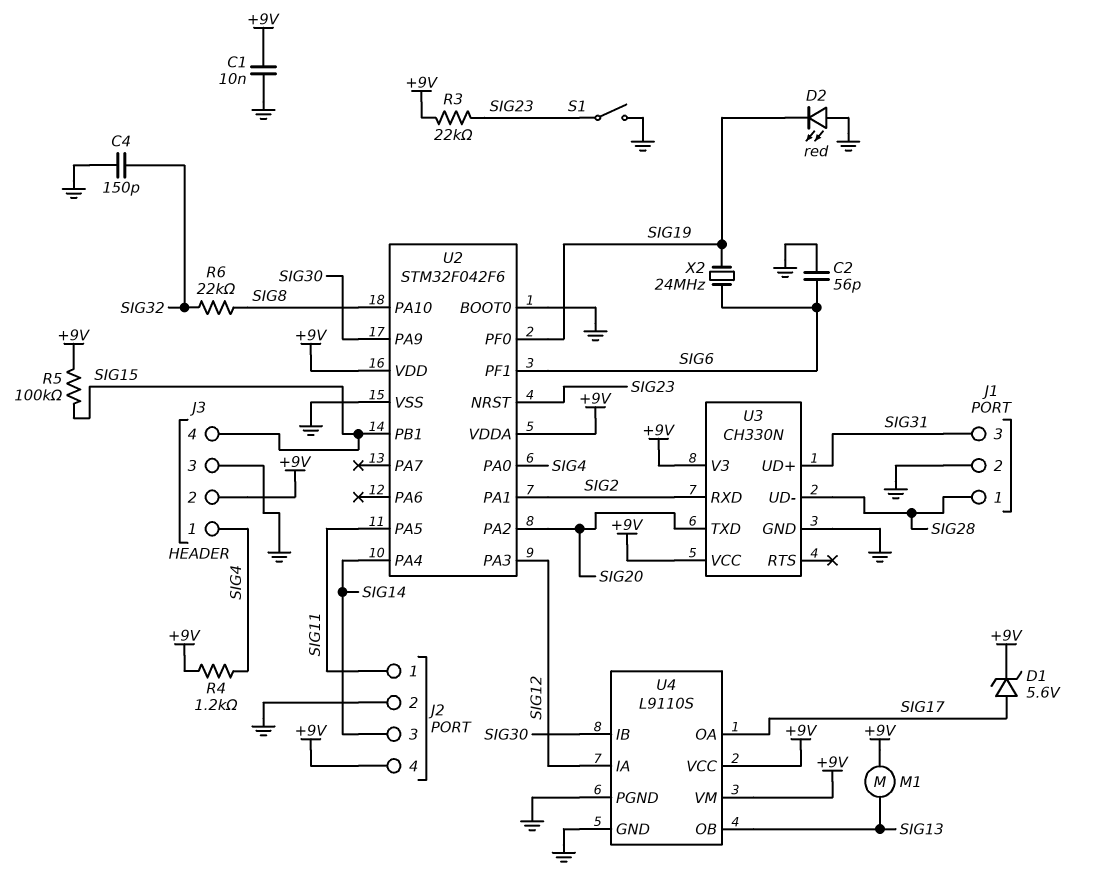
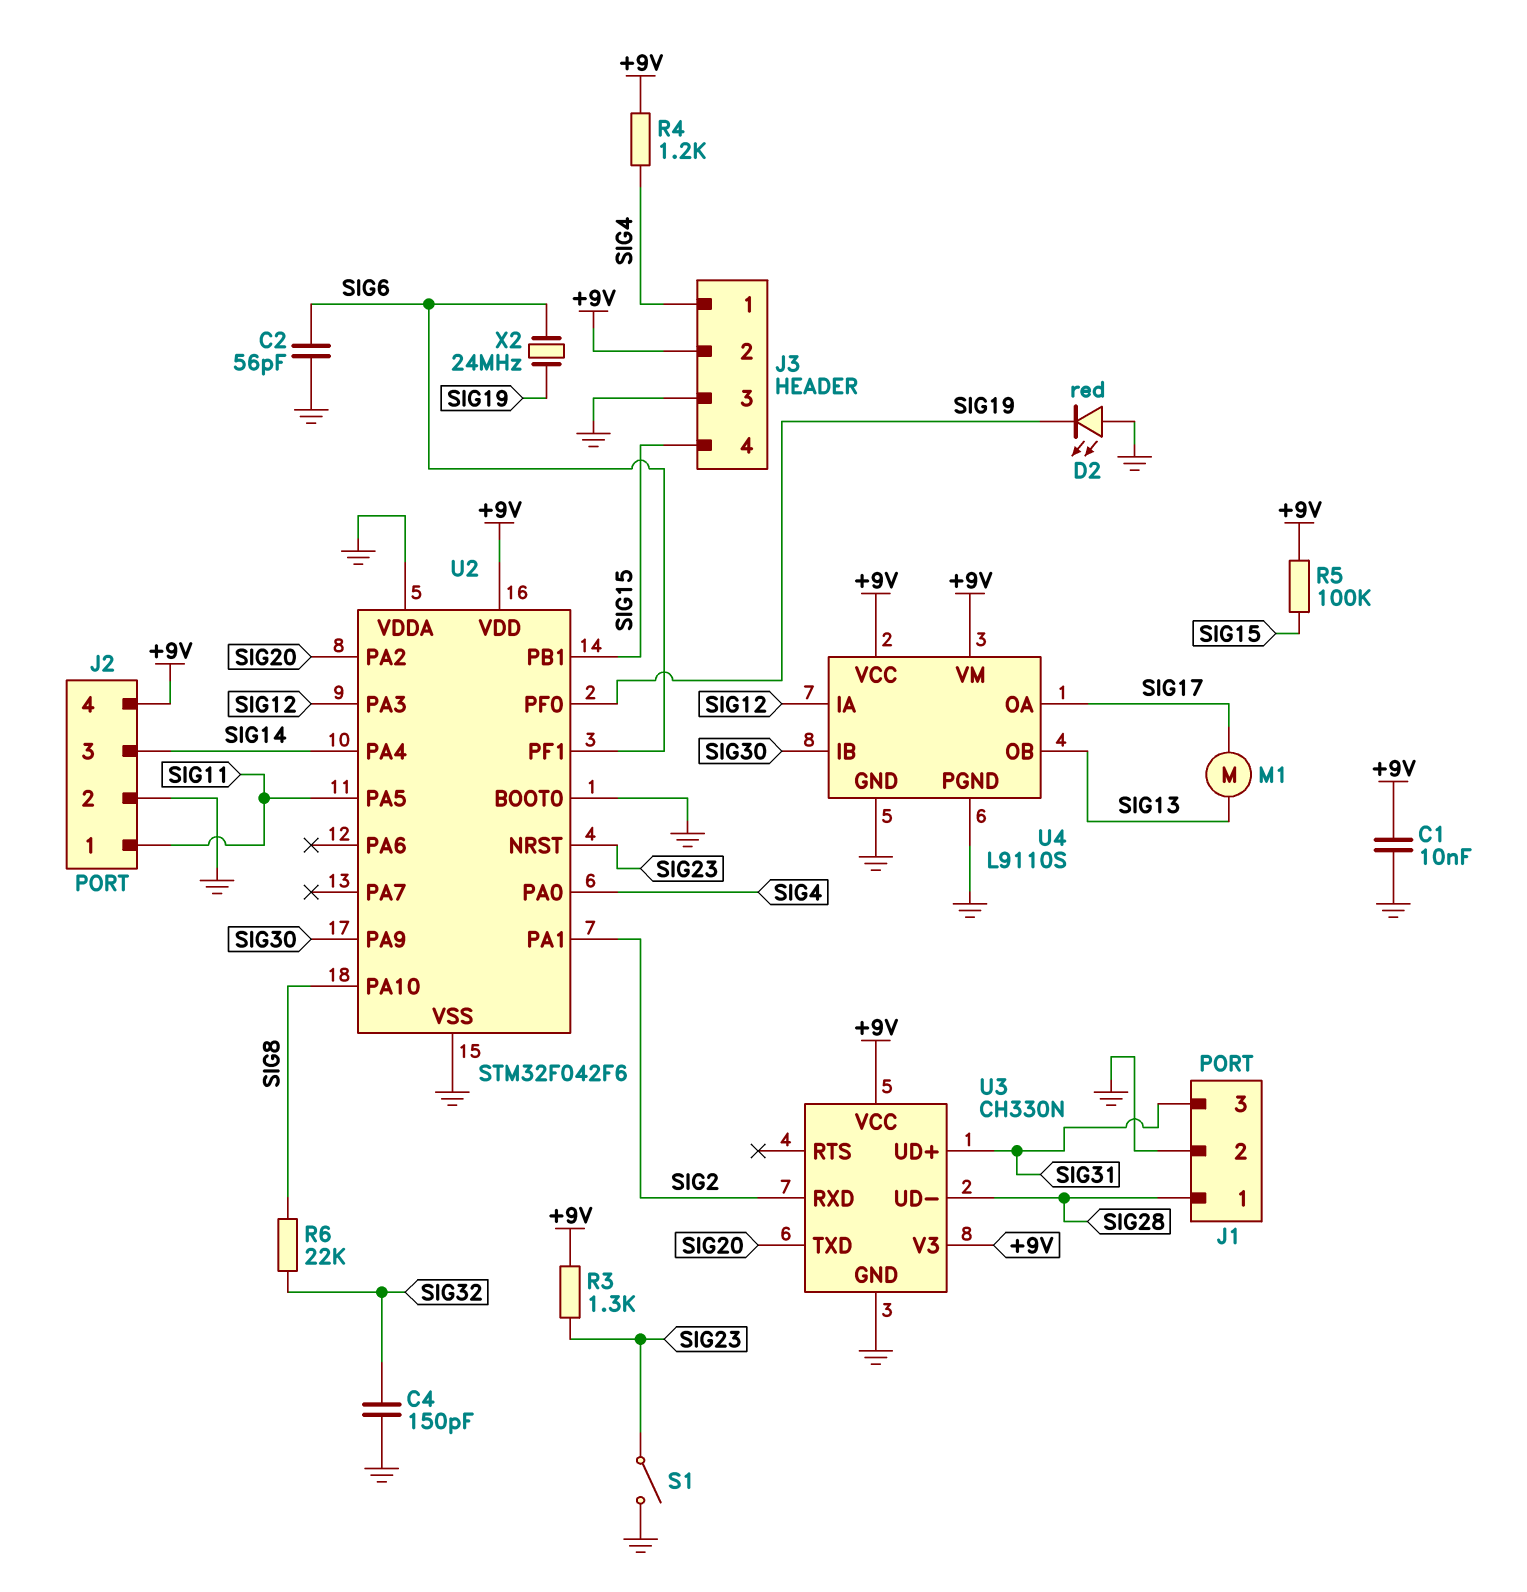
D1: zener 5.6V (A SIG17, K +9V) -> none
M1: motor (+9V, SIG13) -> motor (SIG13, SIG17)
R3: 22k (+9V, SIG23) -> 1.3k (+9V, SIG23)
U2 pin VDDA: +9V -> GND

